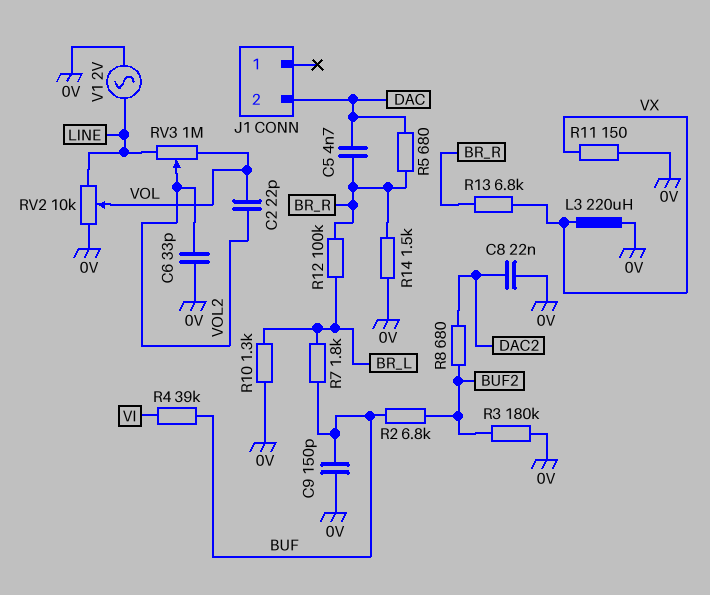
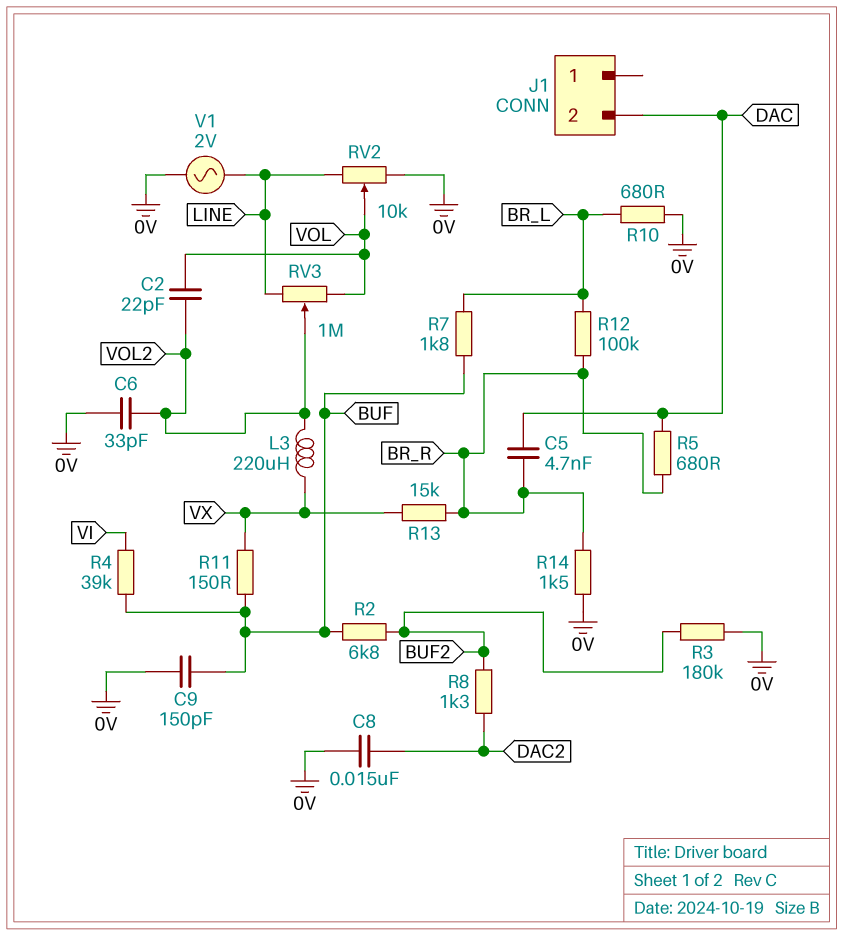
C8: 22nF (0V, DAC2) -> 15nF (0V, DAC2)
L3: 220uH (0V, VX) -> 220uH (VOL2, VX)
R8: 680 (BUF2, DAC2) -> 1.3k (BUF2, DAC2)
R10: 1.3k (0V, BR_L) -> 680 (0V, BR_L)
R11: 150 (0V, VX) -> 150 (BUF, VX)
R13: 6.8k (BR_R, VX) -> 15k (BR_R, VX)

